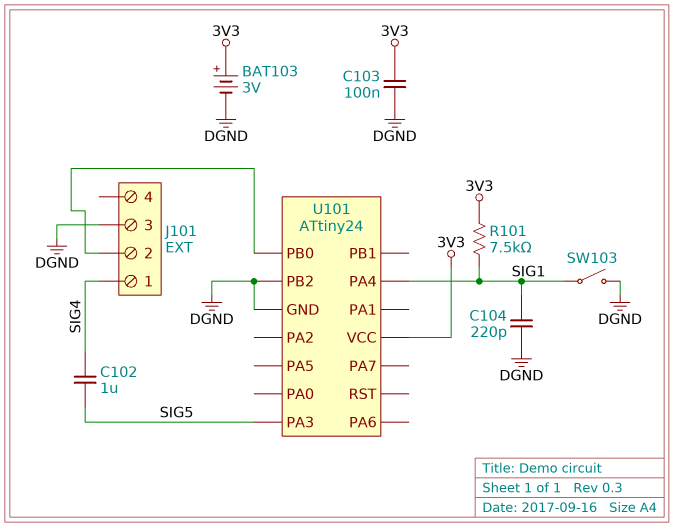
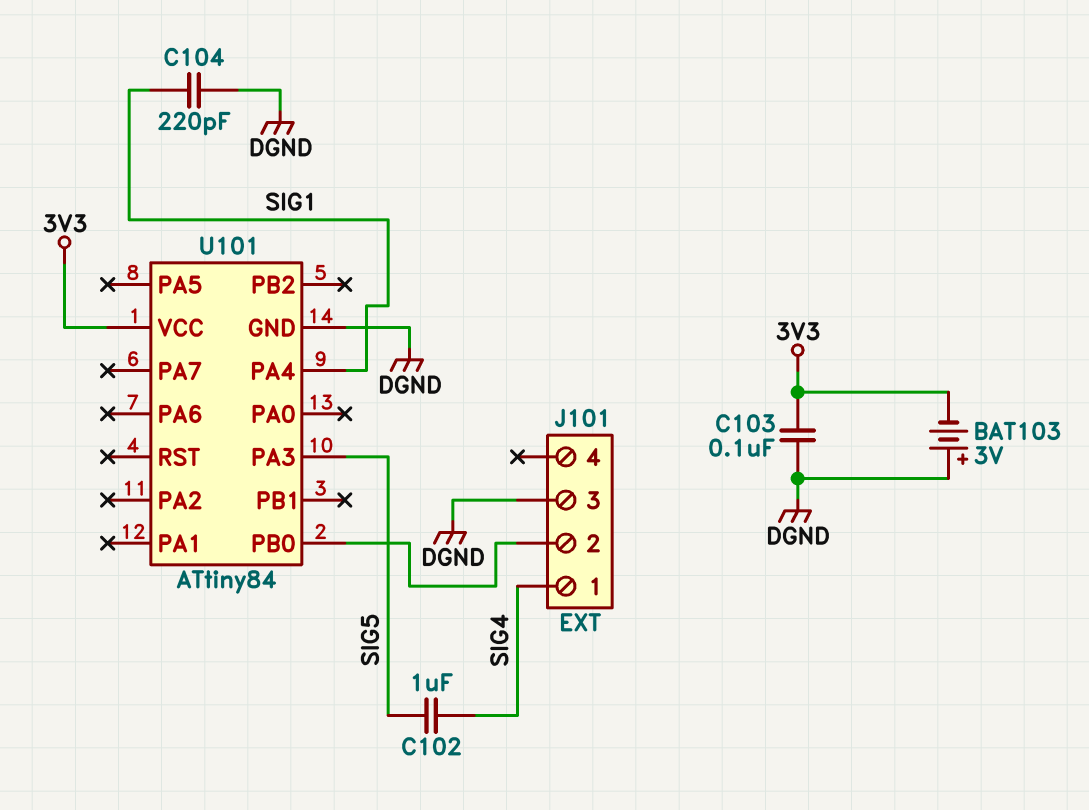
BAT103: 3V (plus 3V3, minus DGND) -> 3V (plus DGND, minus 3V3)
R101: 7.5k (3V3, SIG1) -> none
SW103: switch (DGND, SIG1) -> none
U101: ATtiny24 -> ATtiny84
U101 pin PB2: DGND -> none

